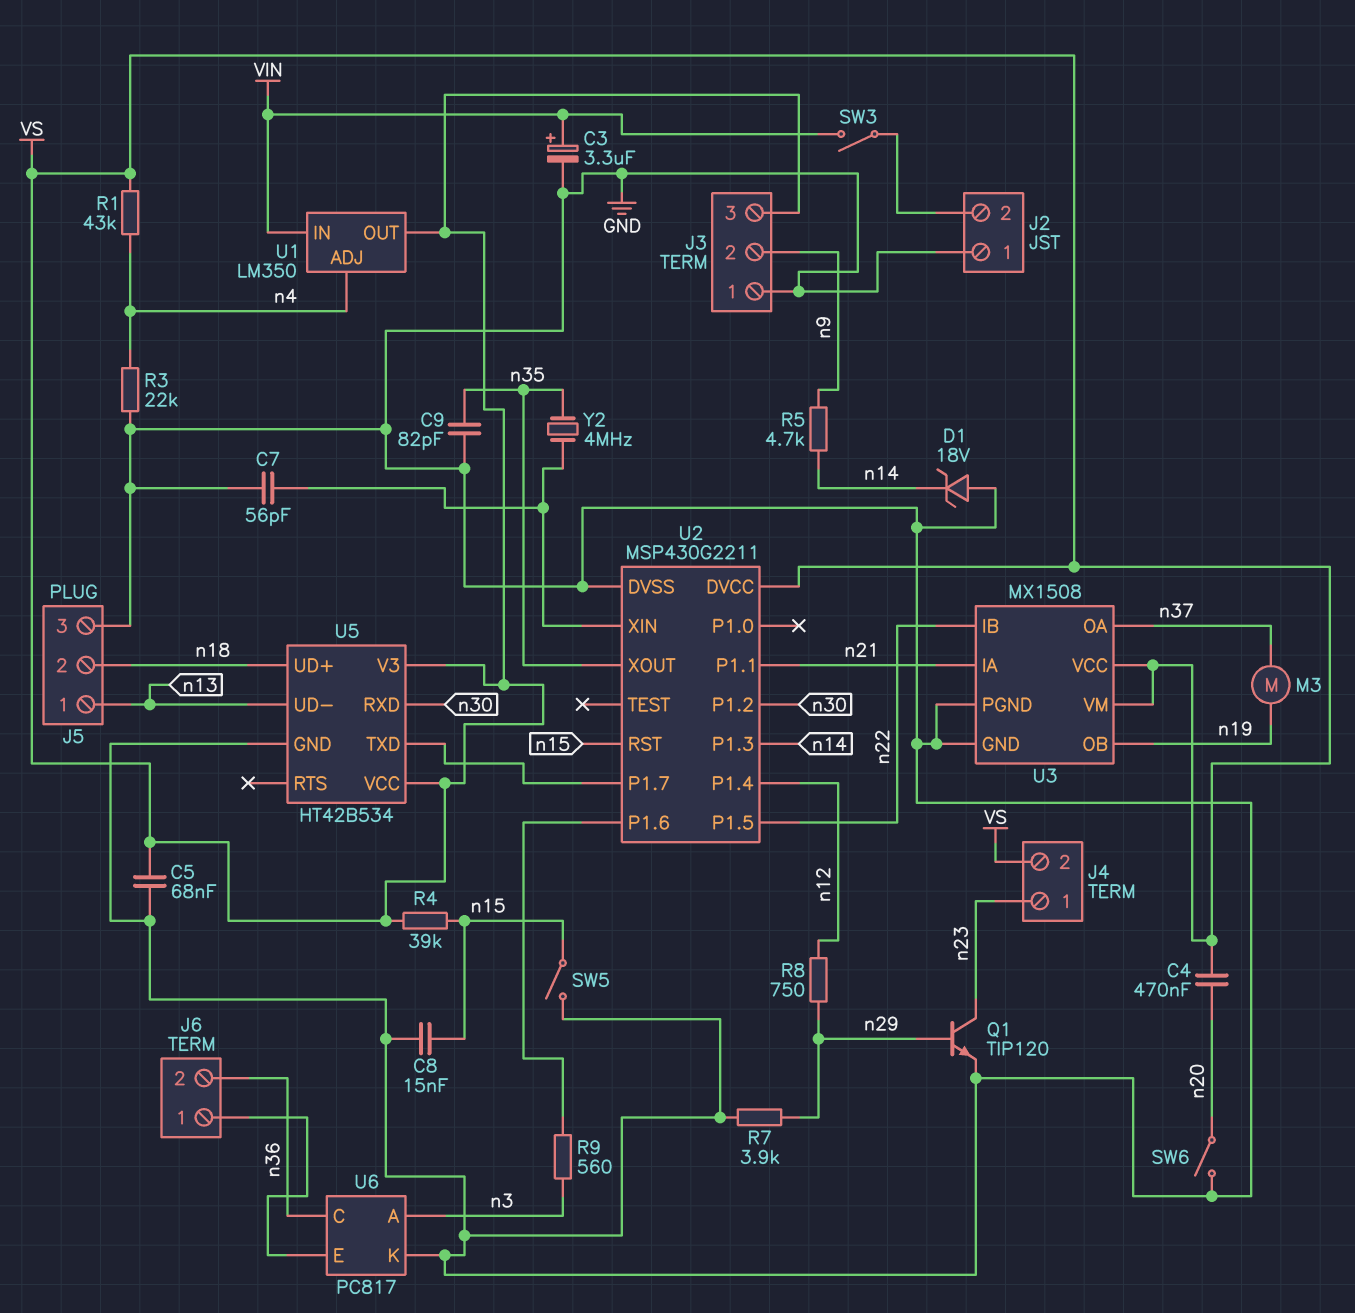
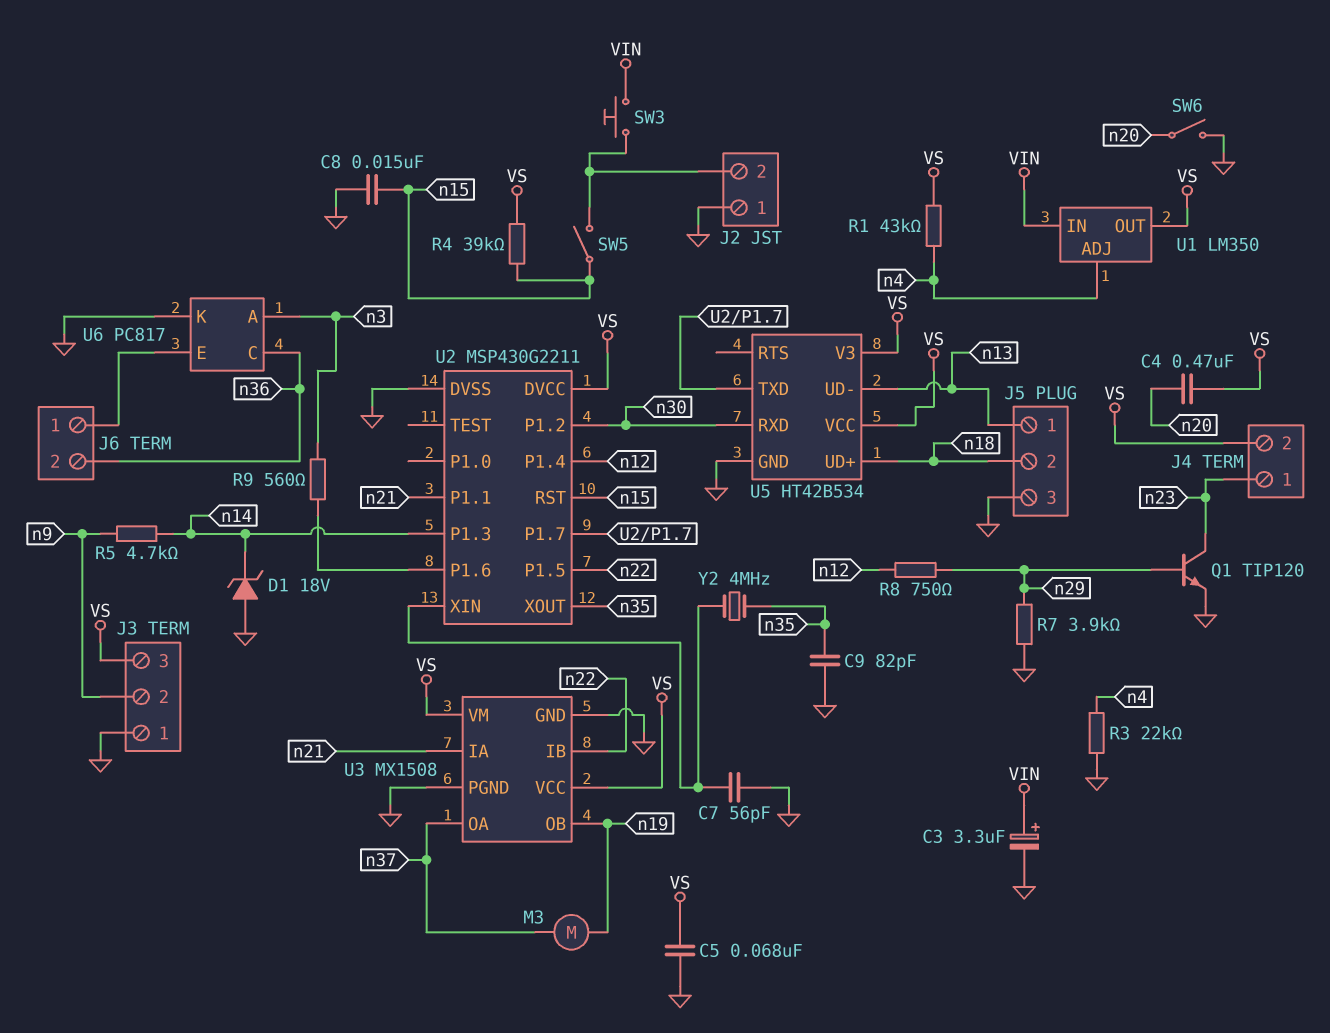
SW3: switch (J2/2, VIN) -> button (J2/2, VIN)
SW5: switch (GND, n15) -> switch (J2/2, n15)

